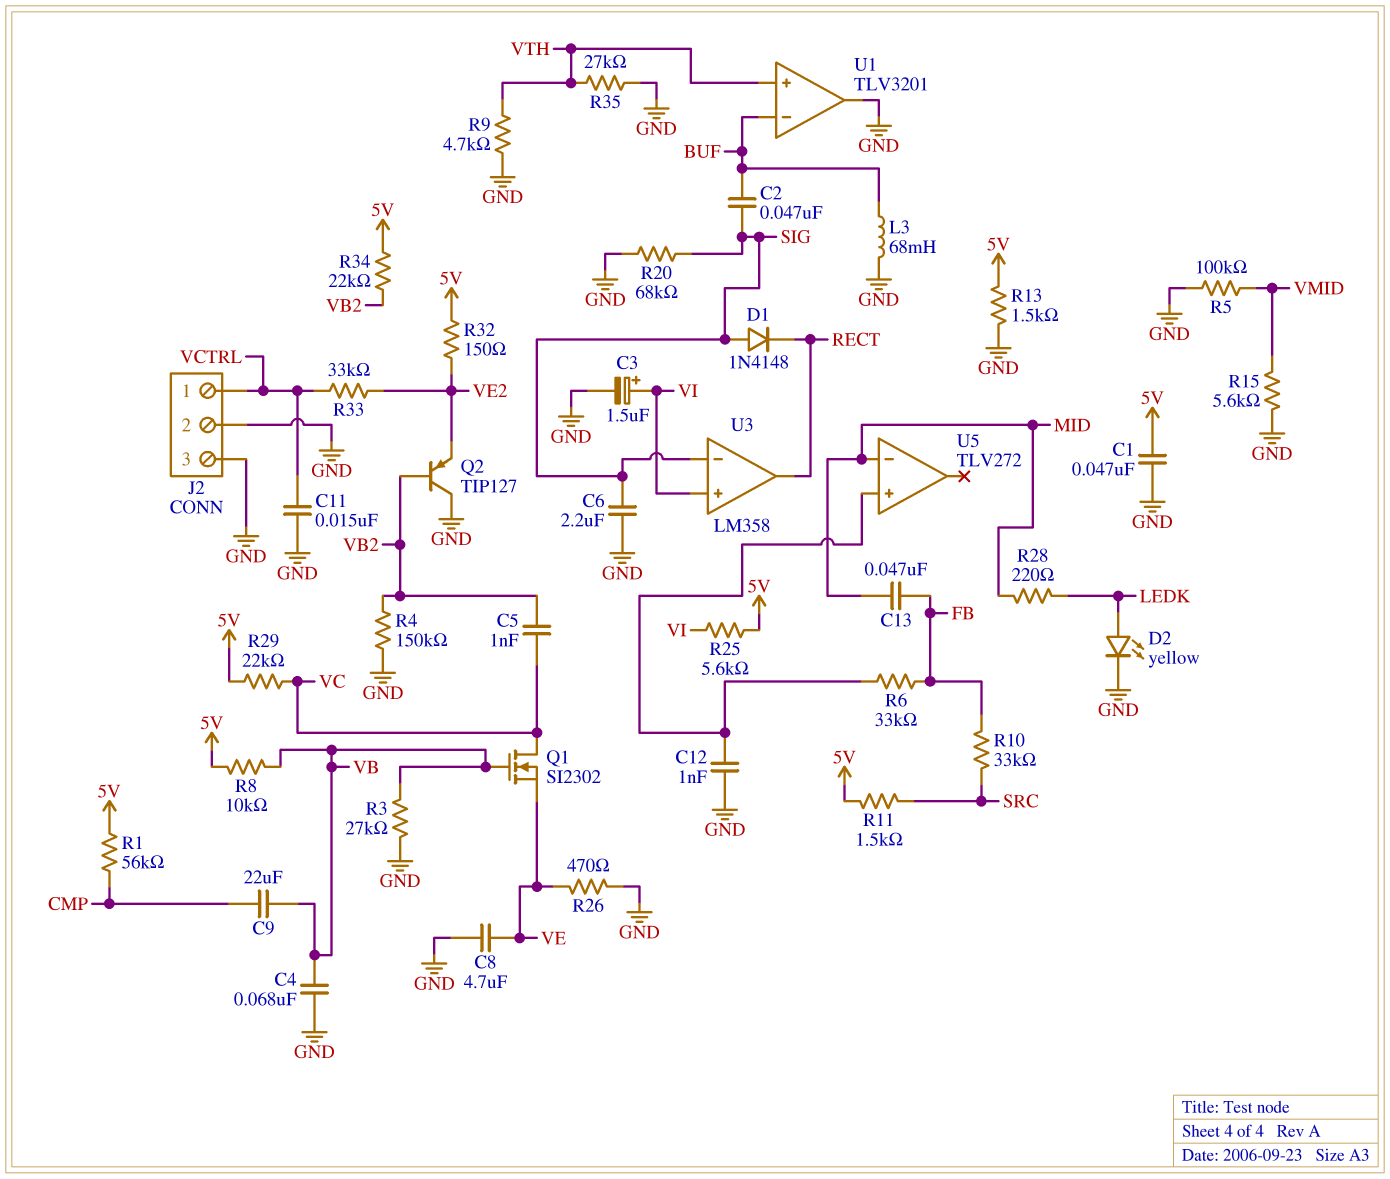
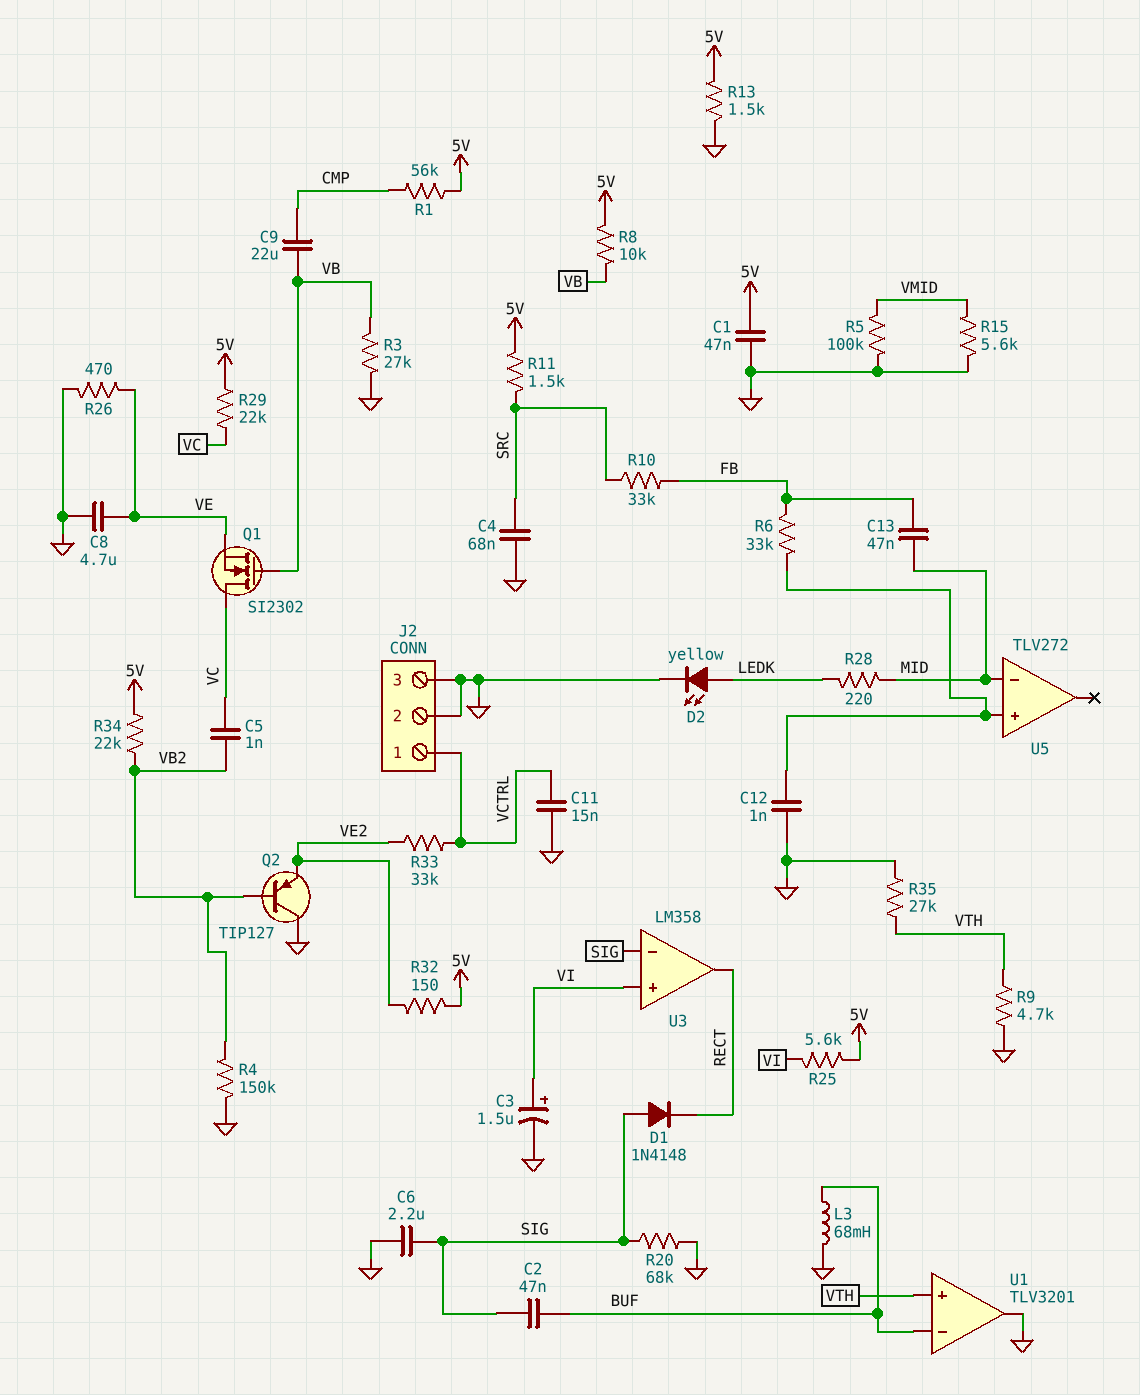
C4: 68nF (GND, VB) -> 68nF (GND, SRC)

